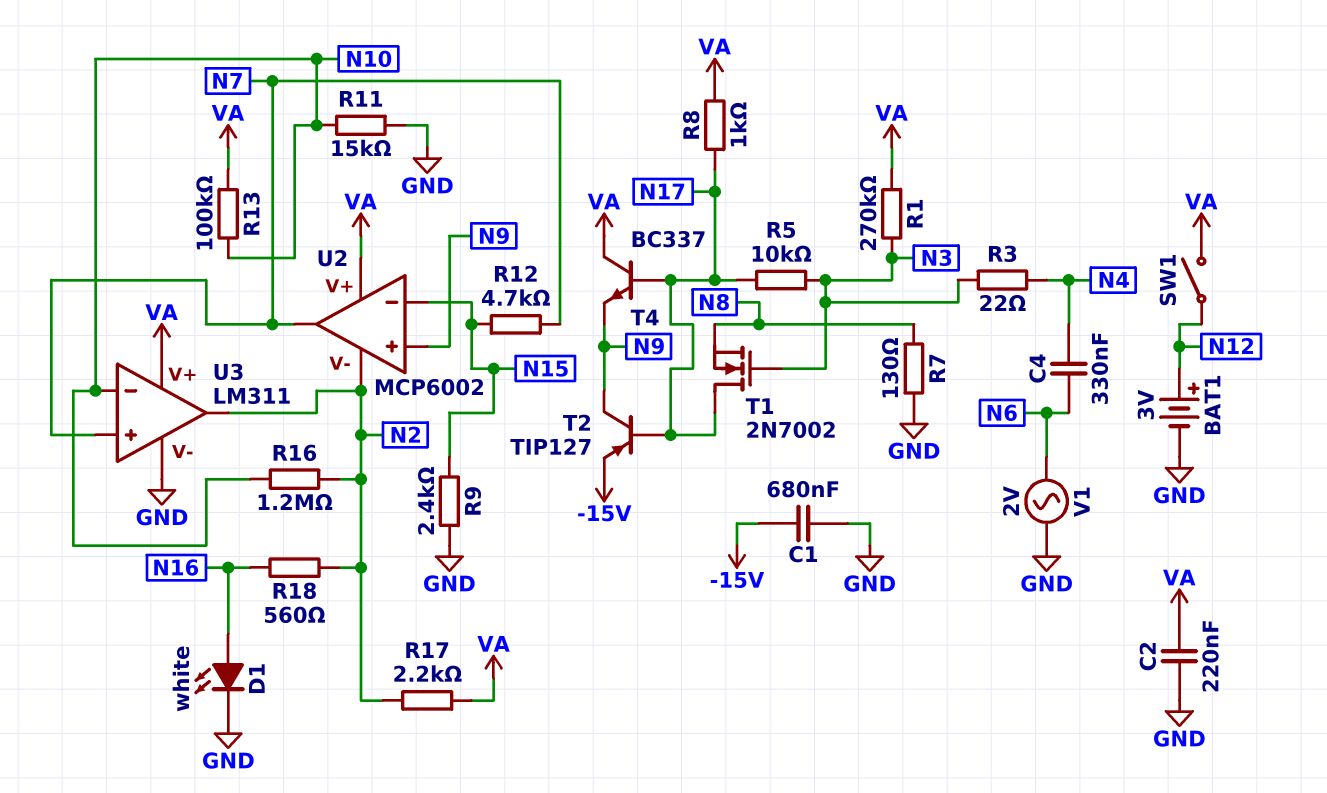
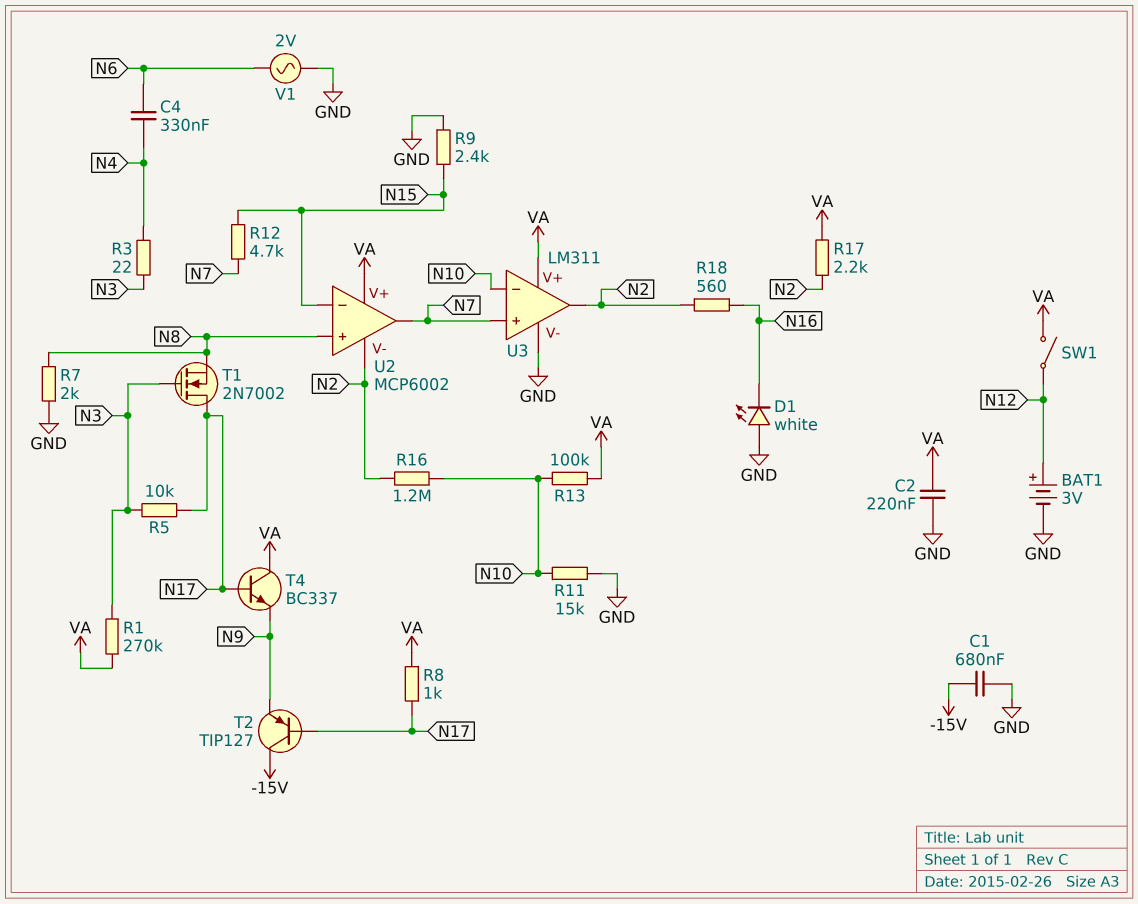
D1: LED white (A N16, K GND) -> LED white (A GND, K N16)
R7: 130 (GND, N8) -> 2k (GND, N8)
T2: PNP TIP127 (B N17, C N9, E -15V) -> PNP TIP127 (B N17, C -15V, E N9)
U2 pin in+: N9 -> N8

